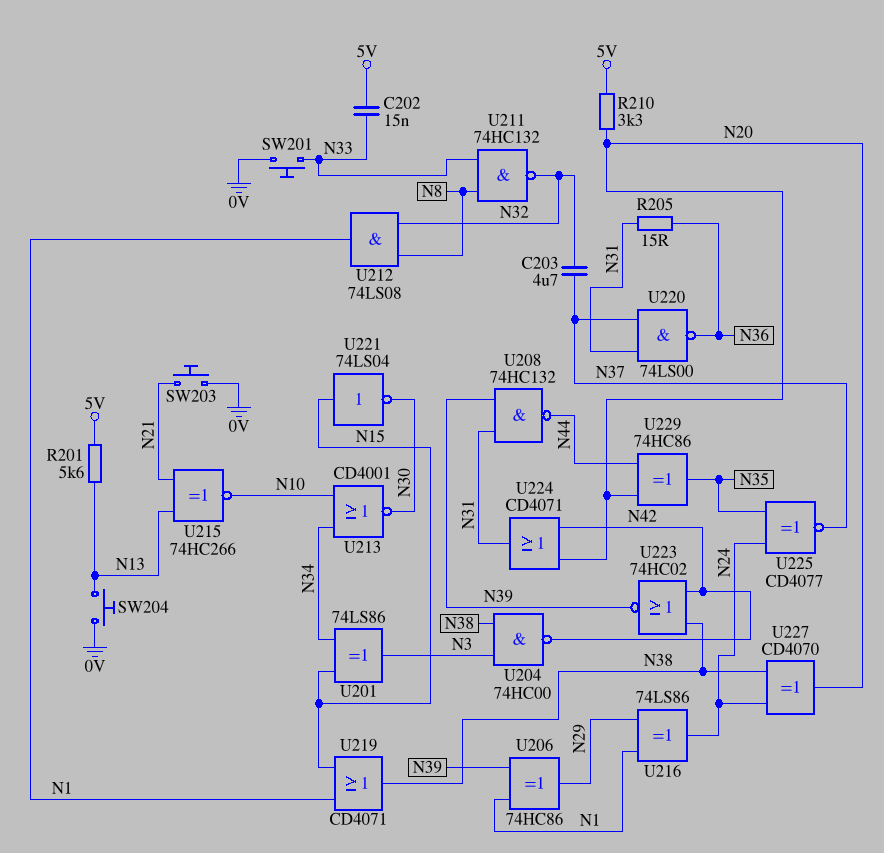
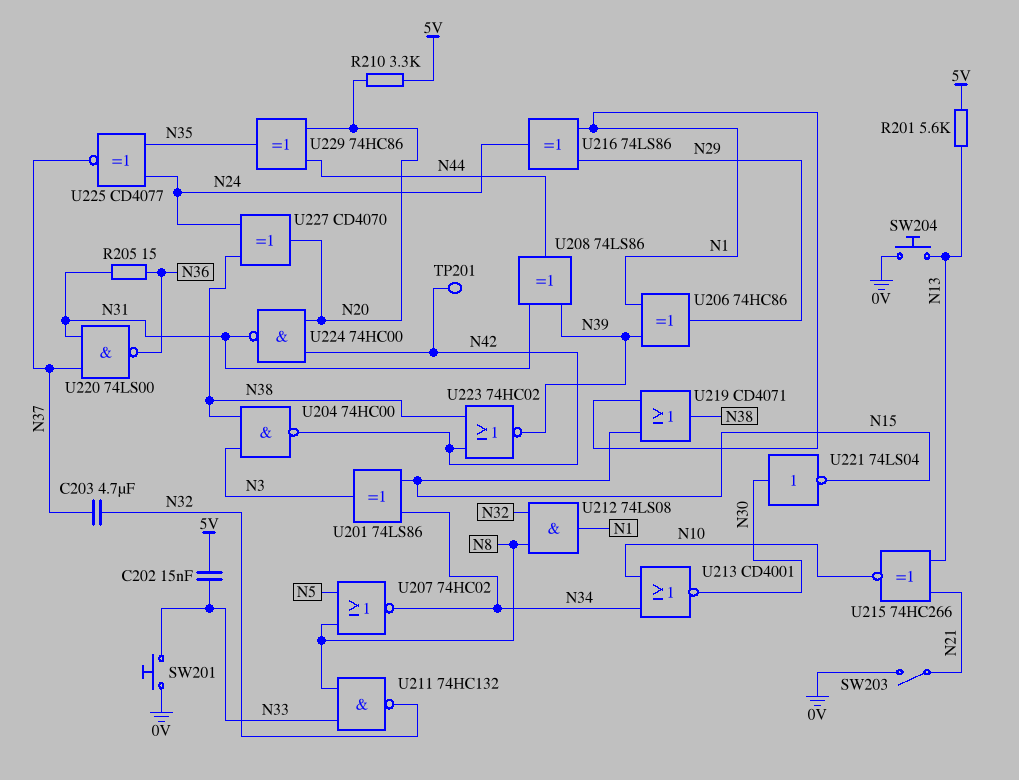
SW203: button (0V, N21) -> switch (0V, N21)
TP201: none -> test point (N42)
U207: none -> NOR 74HC02 (in N5, in N8, out N34)
U208: NAND 74HC132 (in N31, in N39, out N44) -> XOR 74LS86 (in N31, in N39, out N44)
U221: NOT 74LS04 (in N15, out N30) -> NOT 74LS04 (in N30, out N15)
U224: OR CD4071 (in N20, in N42, out N31) -> NAND 74HC00 (in N20, in N42, out N31)

